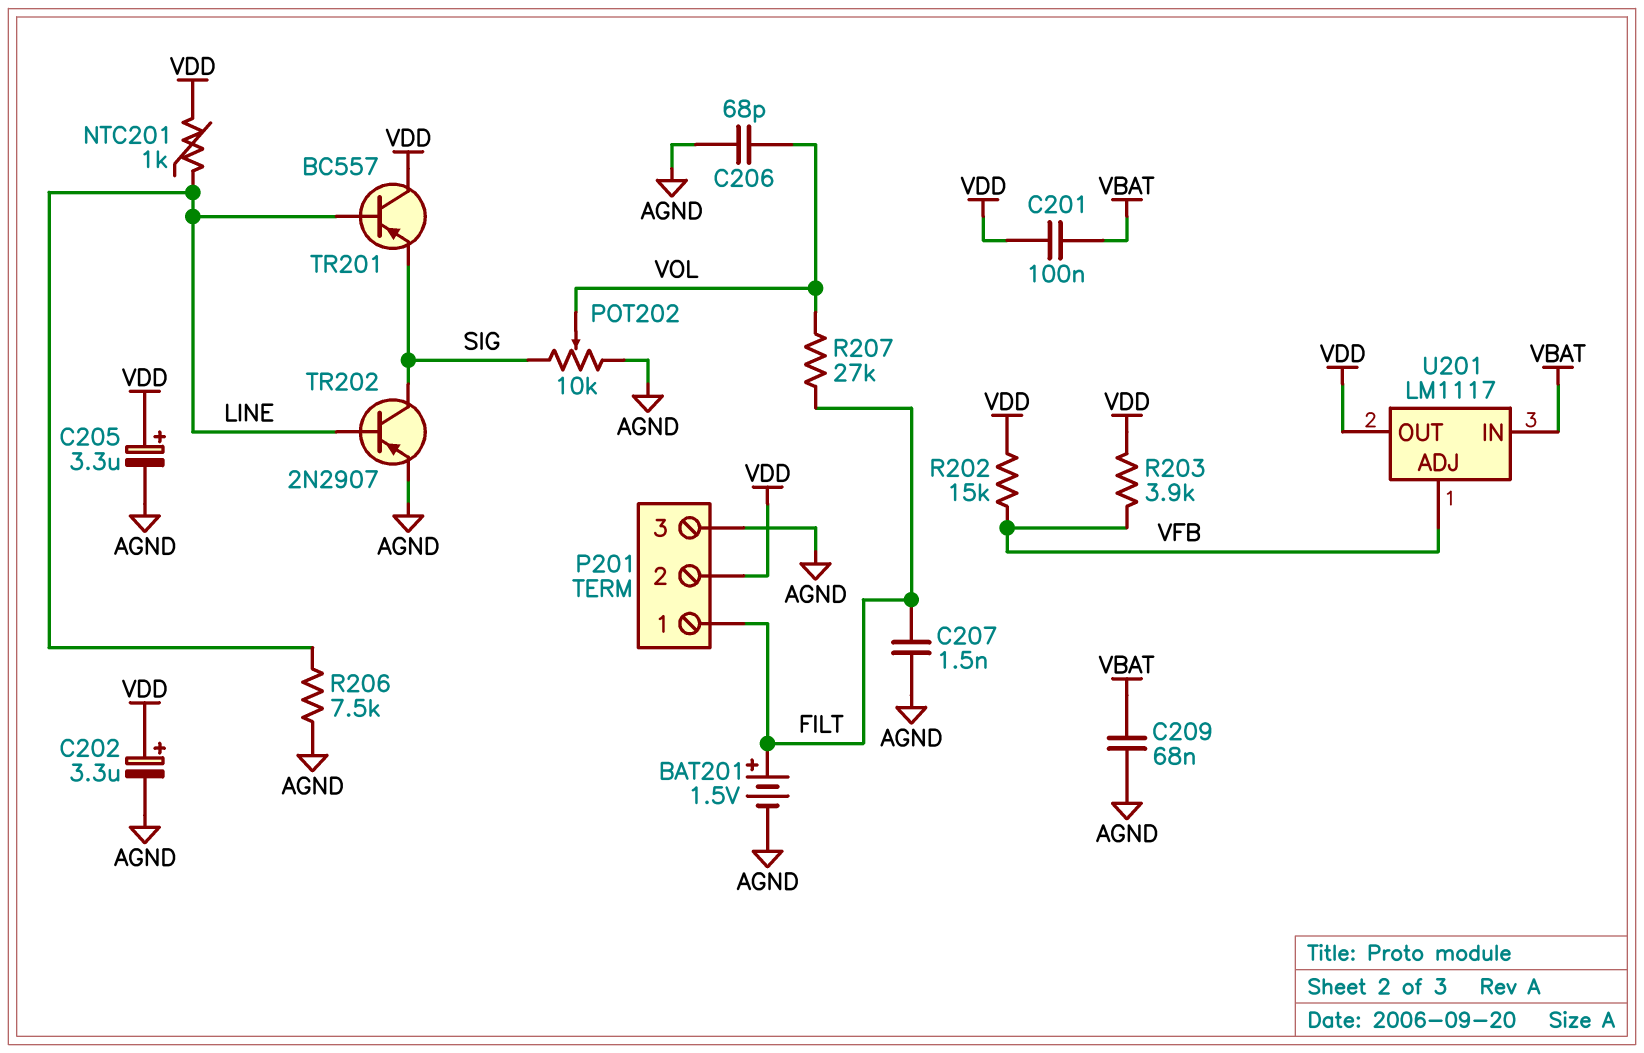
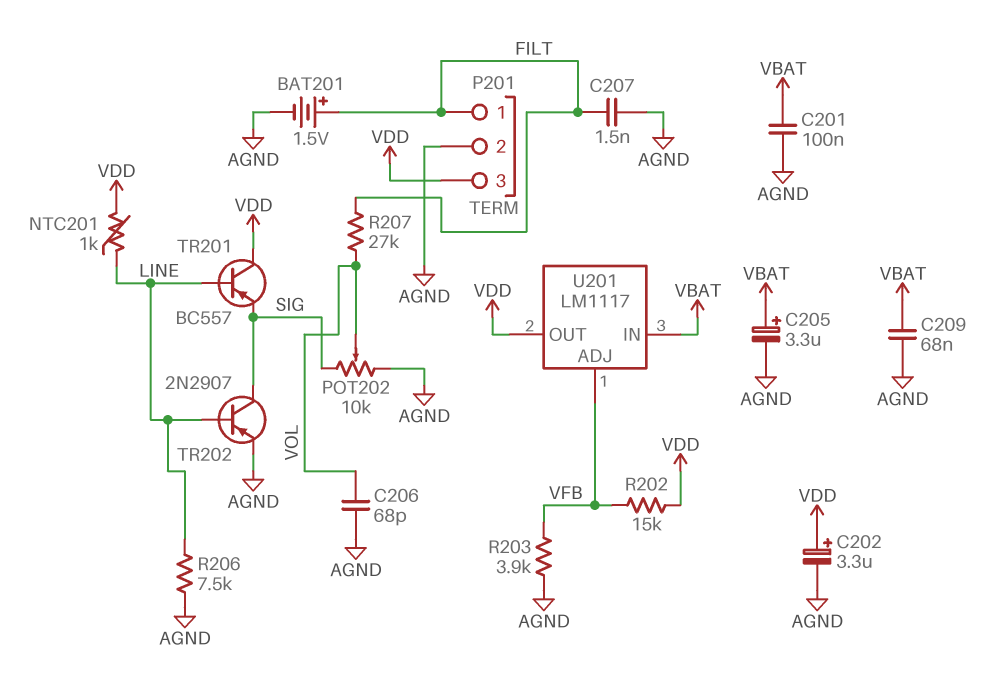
C201: 100nF (VBAT, VDD) -> 100nF (AGND, VBAT)
C205: 3.3uF (plus VDD, minus AGND) -> 3.3uF (plus VBAT, minus AGND)
P201 pin 2: VDD -> AGND
P201 pin 3: AGND -> VDD
R203: 3.9k (VDD, VFB) -> 3.9k (AGND, VFB)

